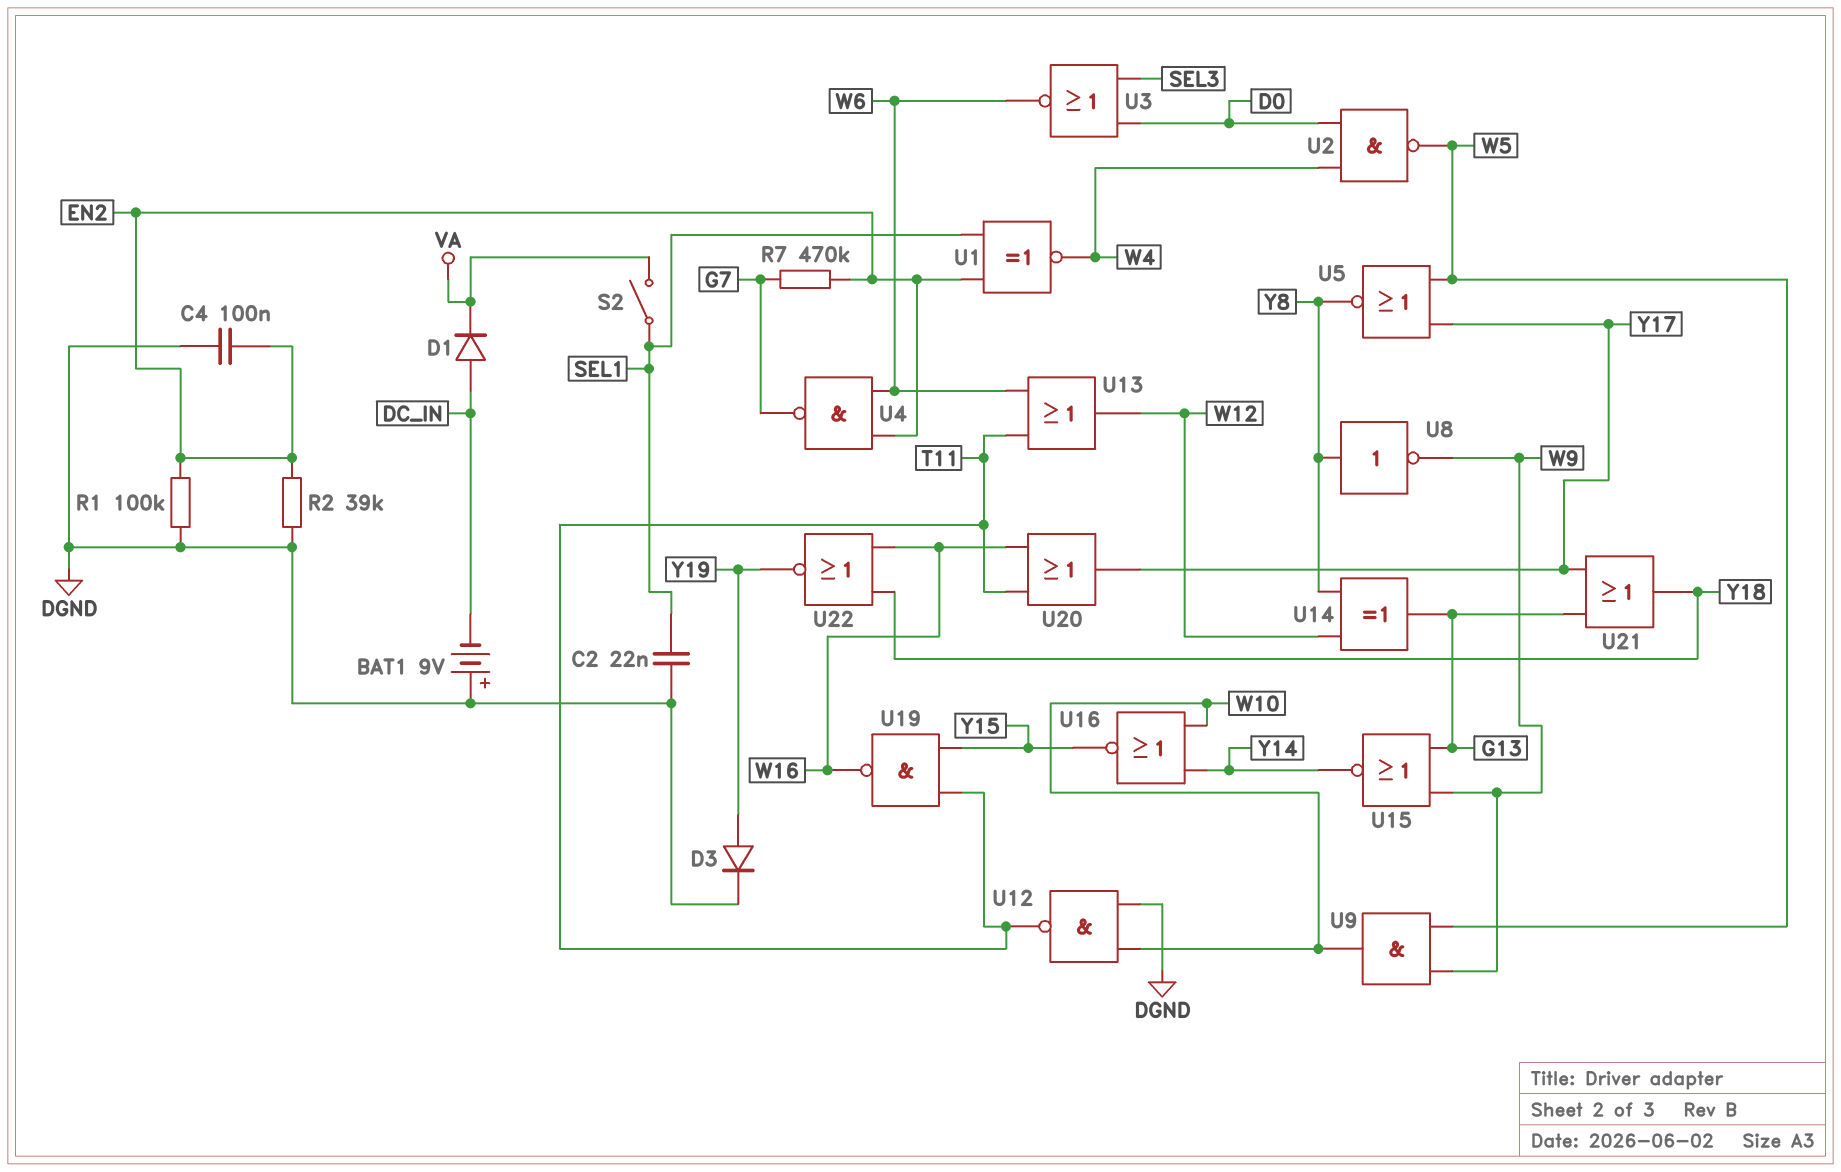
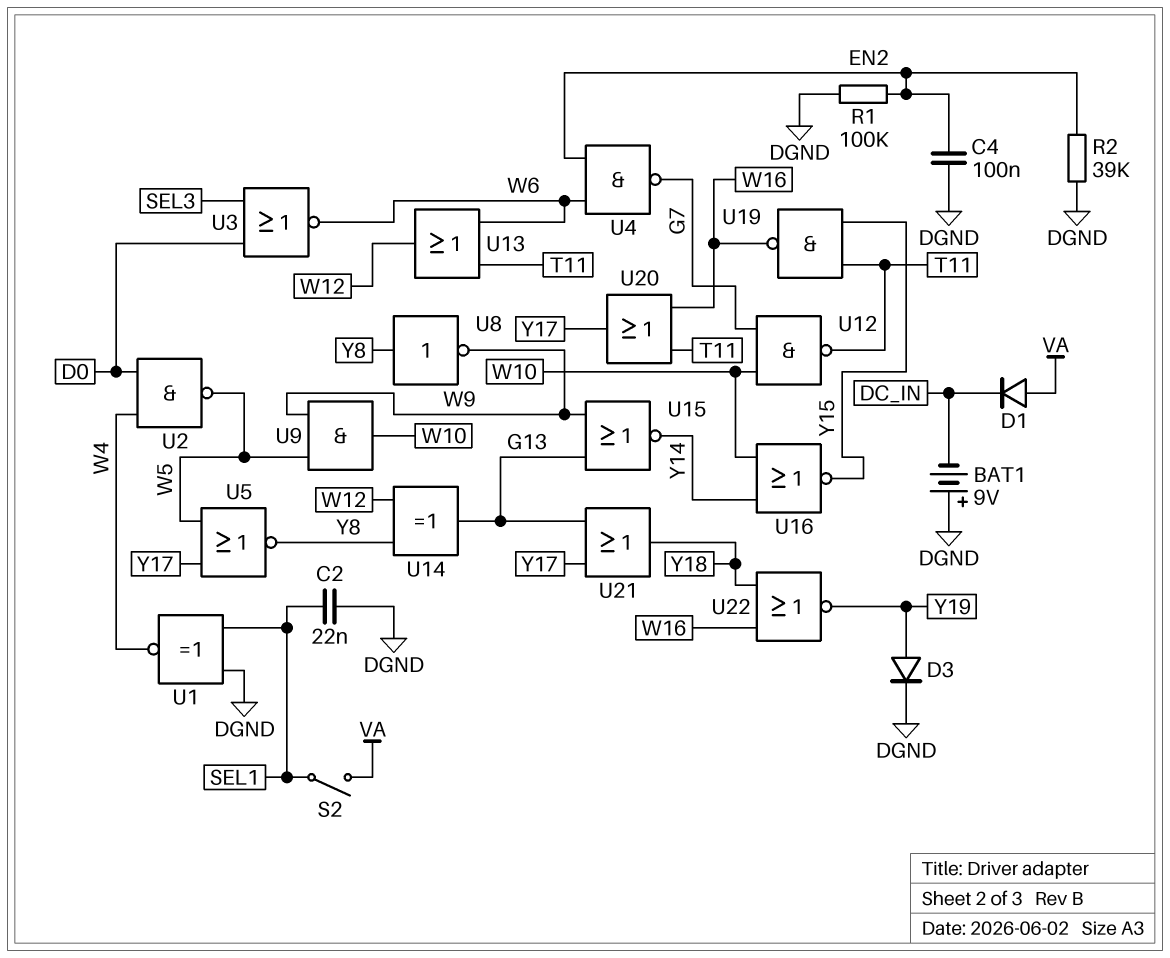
D1: diode (A DC_IN, K VA) -> diode (A VA, K DC_IN)
R7: 470k (EN2, G7) -> none
U1: XNOR (in EN2, in SEL1, out W4) -> XNOR (in DGND, in SEL1, out W4)
U12: NAND (in DGND, in W10, out T11) -> NAND (in G7, in W10, out T11)

